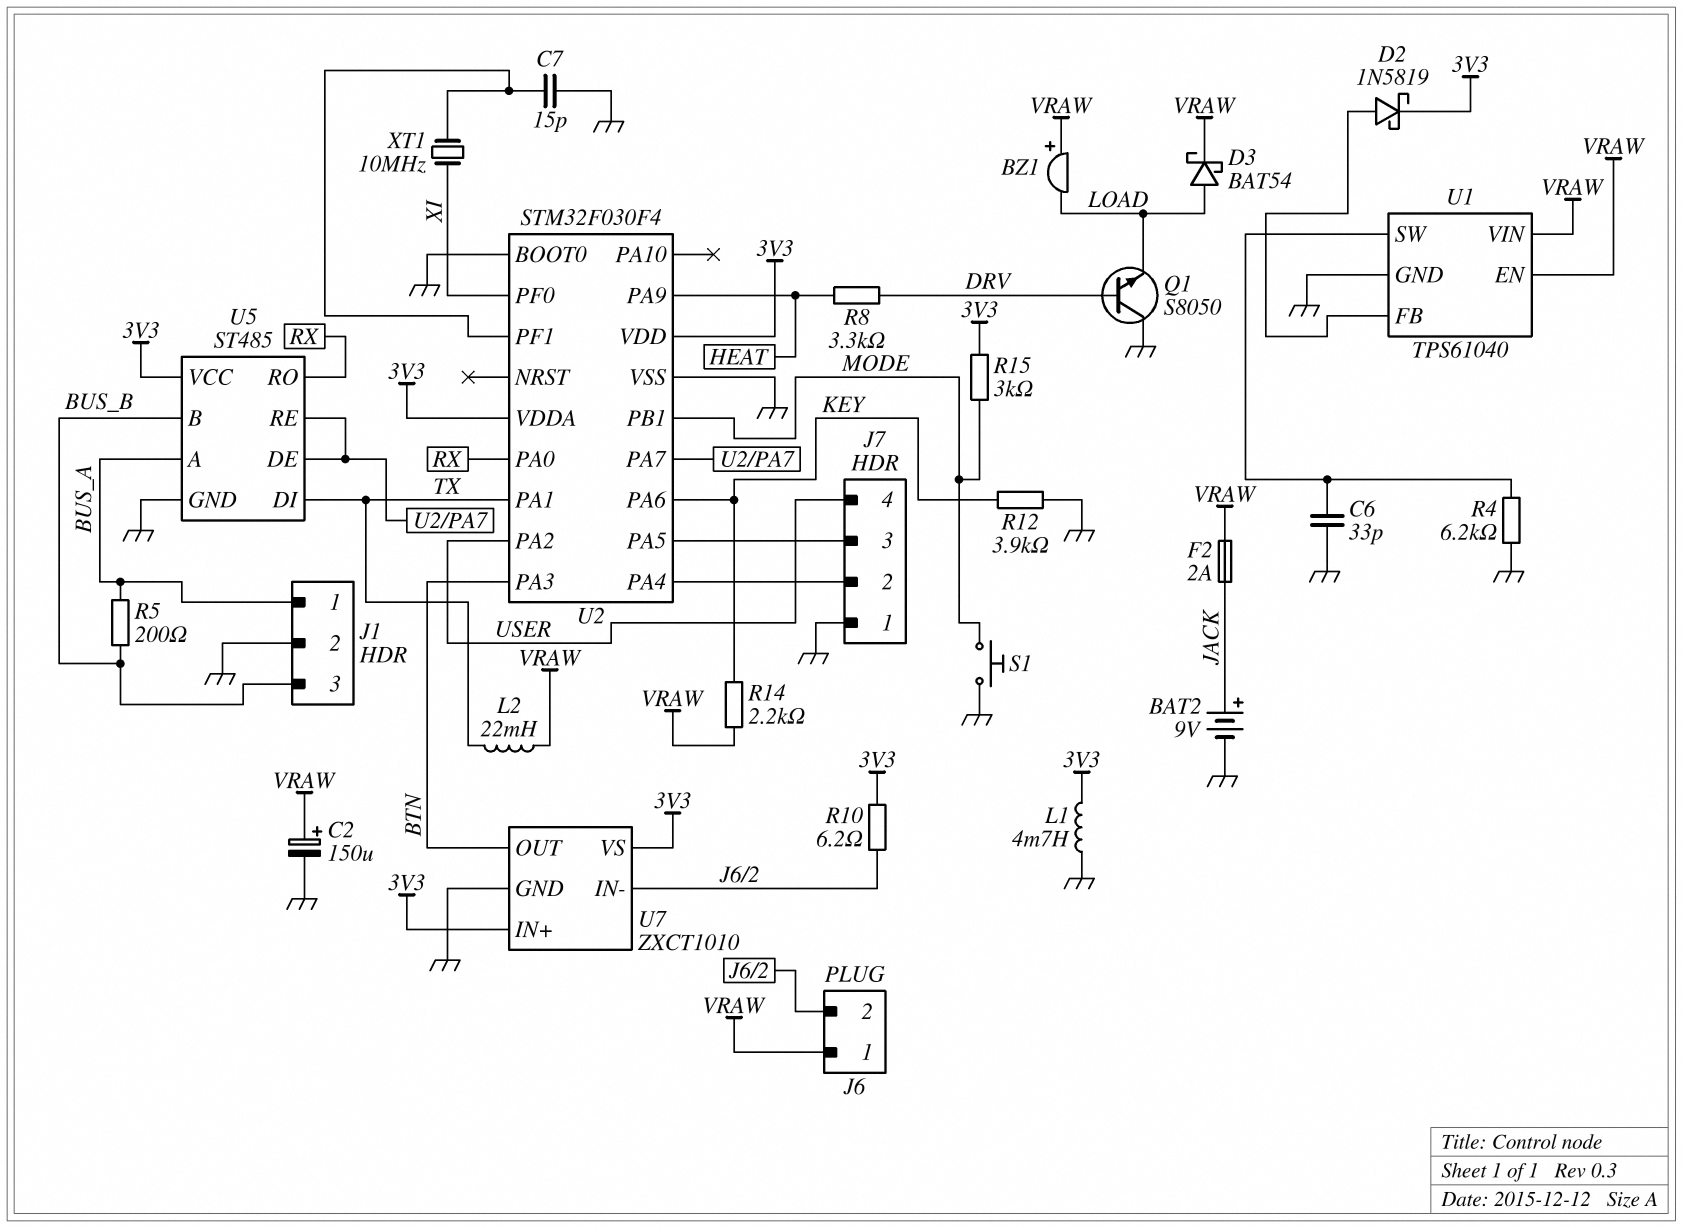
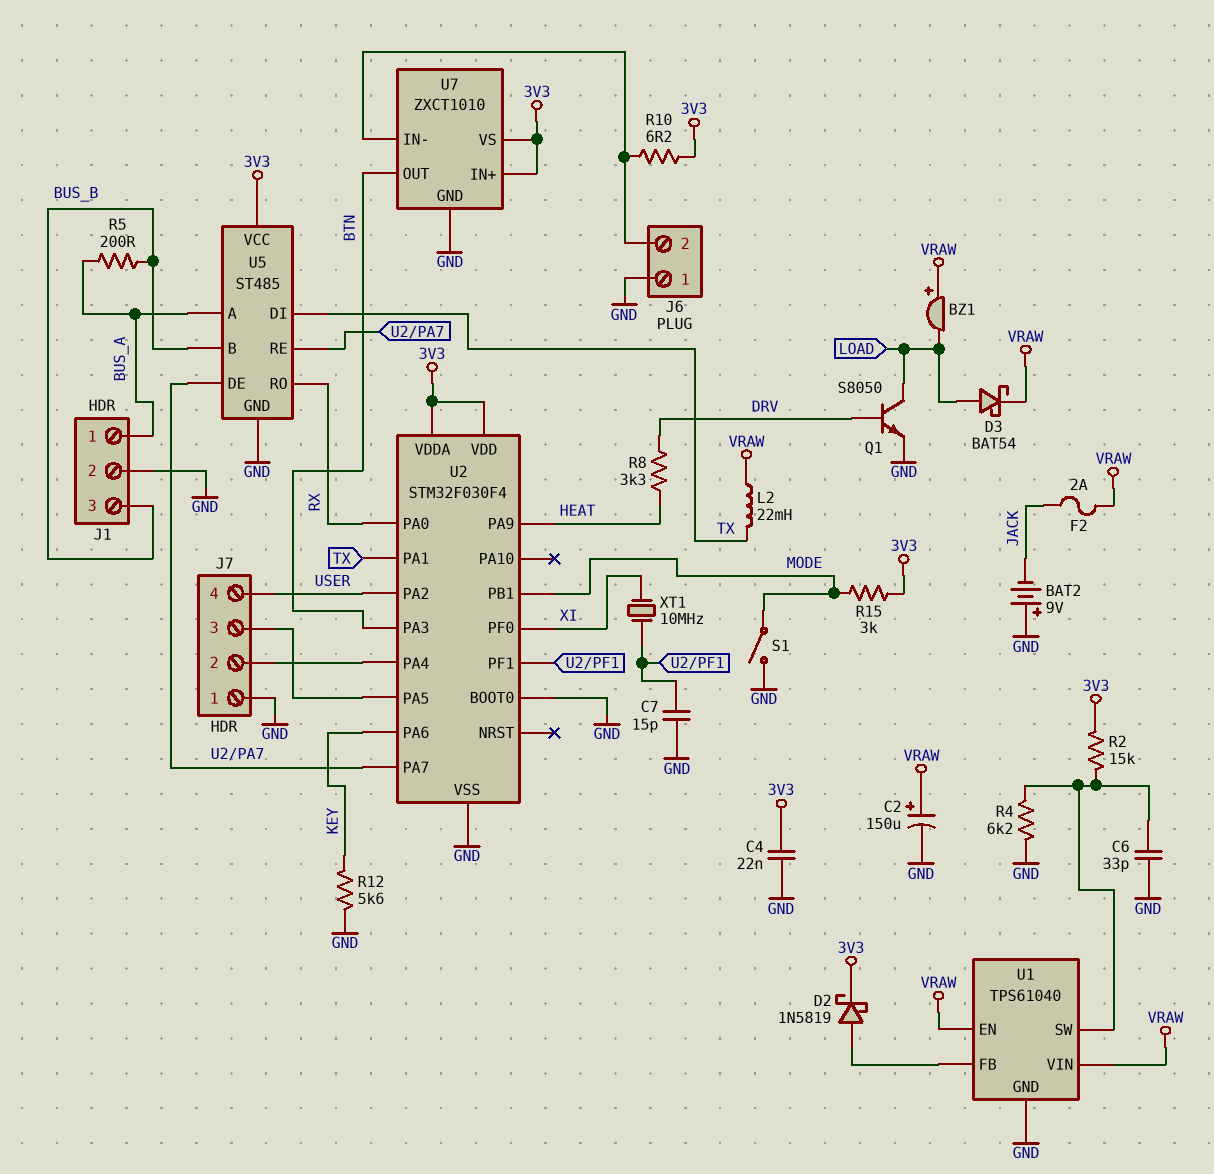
BAT2: 9V (plus JACK, minus GND) -> 9V (plus GND, minus JACK)
C4: none -> 22nF (3V3, GND)
J6 pin 1: VRAW -> GND
L1: 4.7mH (3V3, GND) -> none
Q1: NPN S8050 (B DRV, C GND, E LOAD) -> NPN S8050 (B DRV, C LOAD, E GND)
R2: none -> 15k (3V3, U1/SW)
R12: 3.9k (GND, KEY) -> 5.6k (GND, KEY)
R14: 2.2k (KEY, VRAW) -> none
S1: button (GND, MODE) -> switch (GND, MODE)

